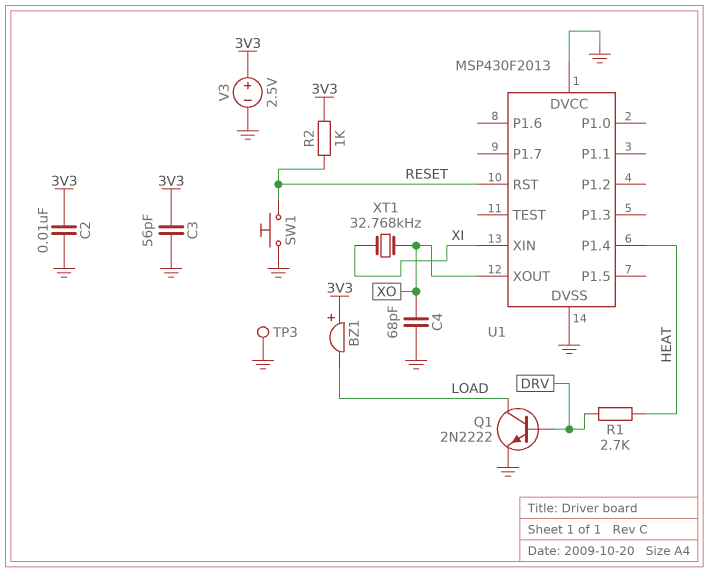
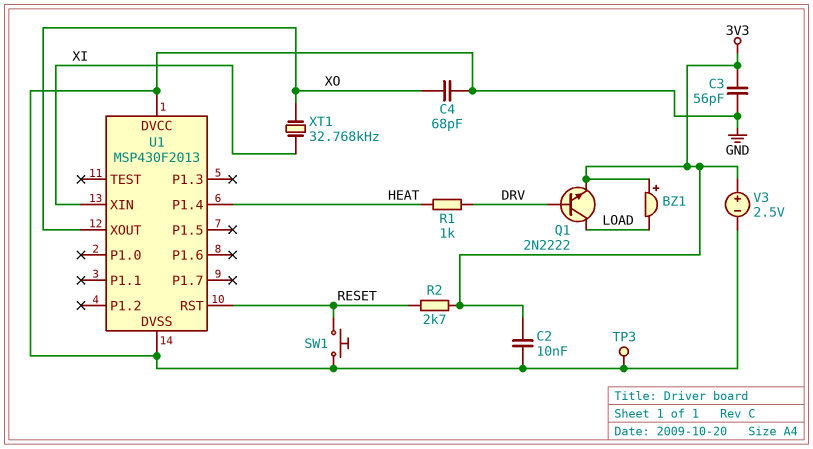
Q1: NPN 2N2222 (B DRV, C LOAD, E GND) -> NPN 2N2222 (B DRV, C LOAD, E 3V3)
R1: 2.7k (DRV, HEAT) -> 1k (DRV, HEAT)
R2: 1k (3V3, RESET) -> 2.7k (3V3, RESET)

